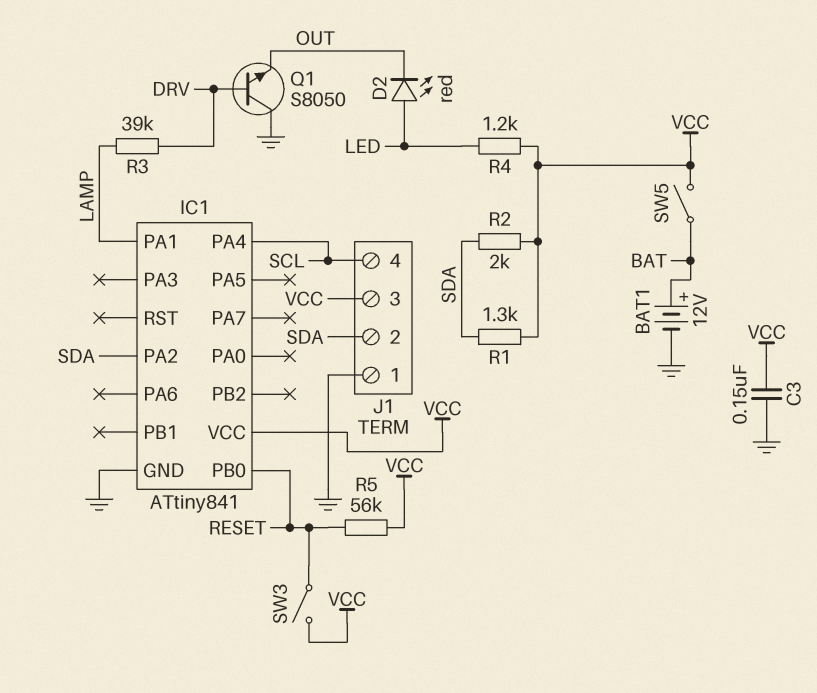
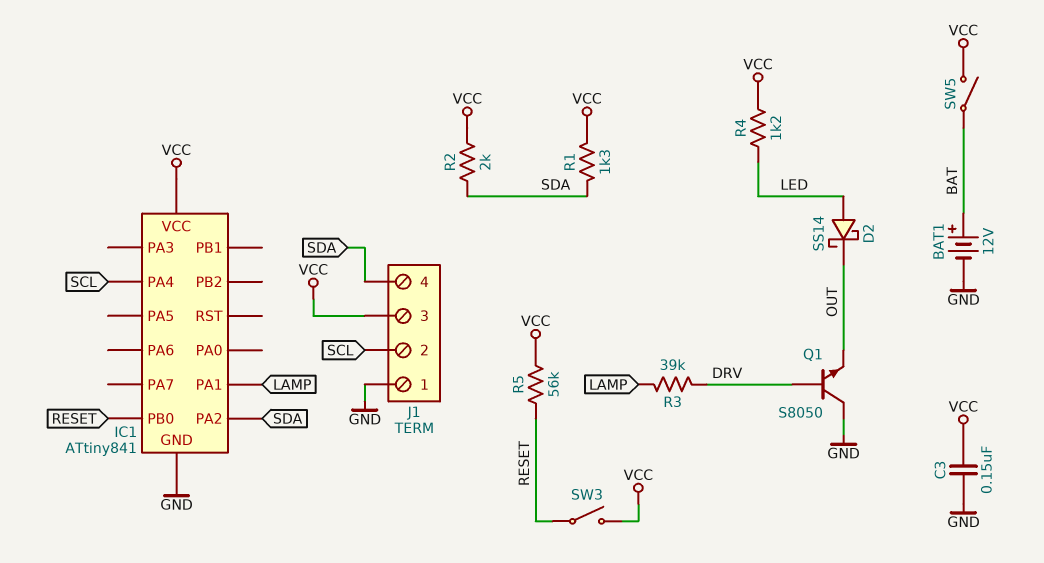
D2: LED red (A LED, K OUT) -> schottky SS14 (A LED, K OUT)
J1 pin 2: SDA -> SCL
J1 pin 4: SCL -> SDA

